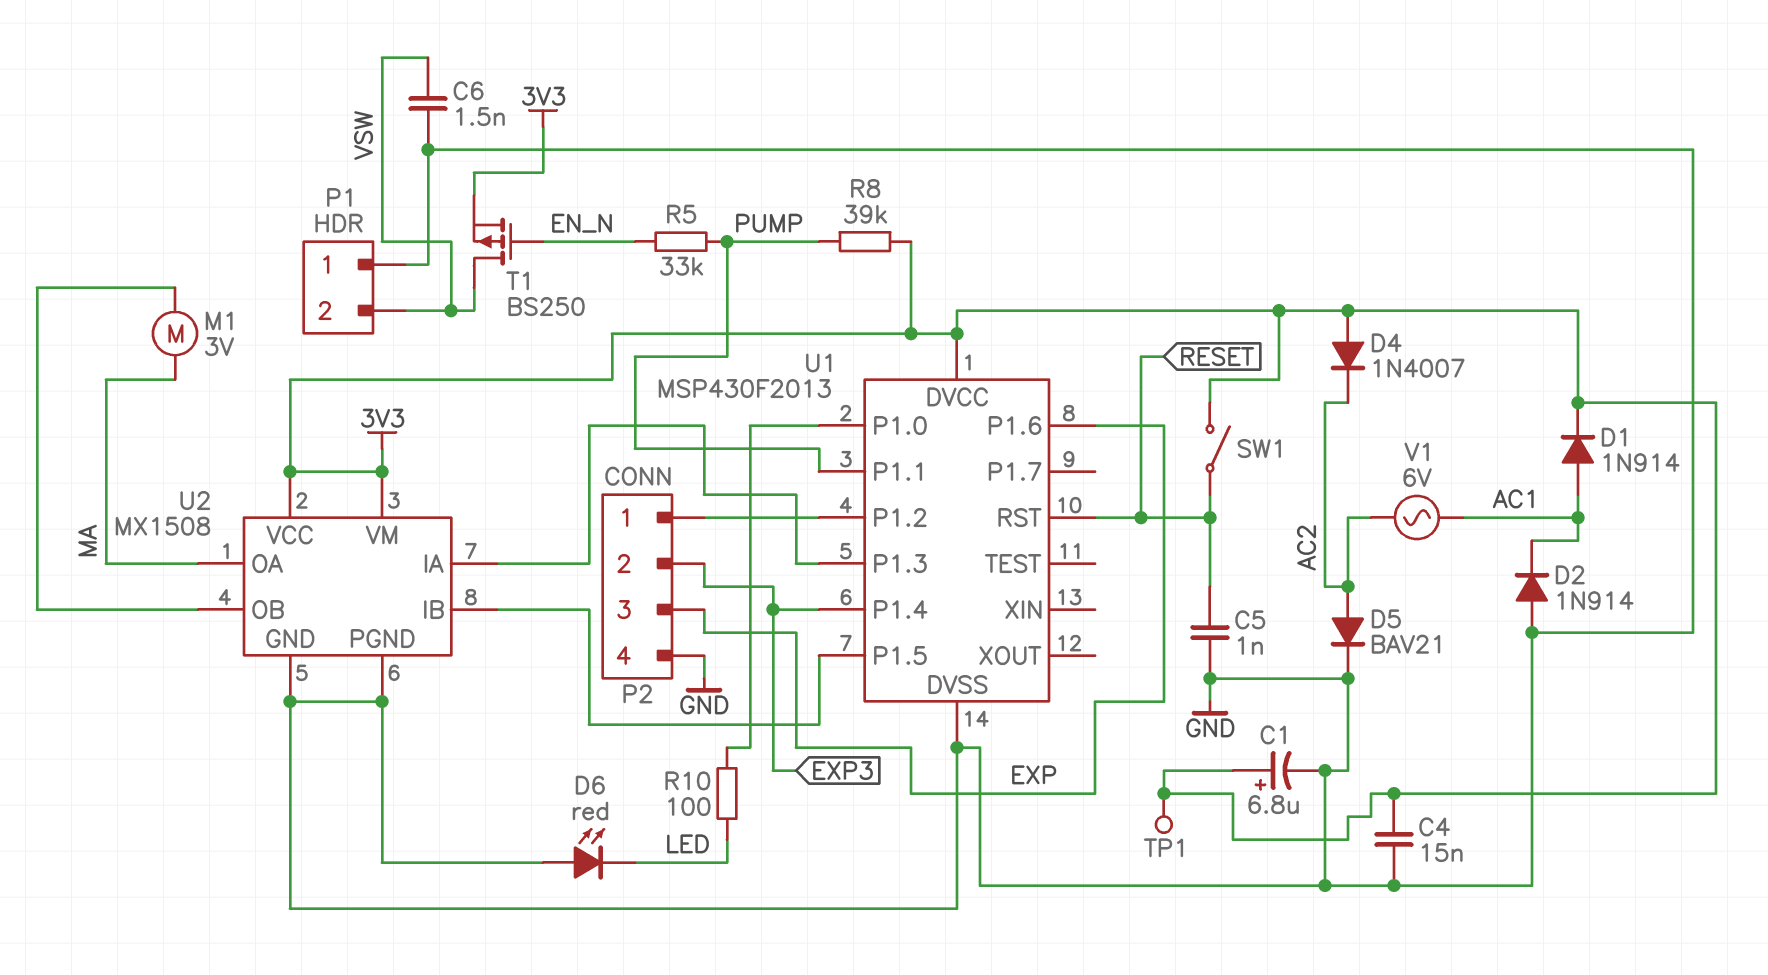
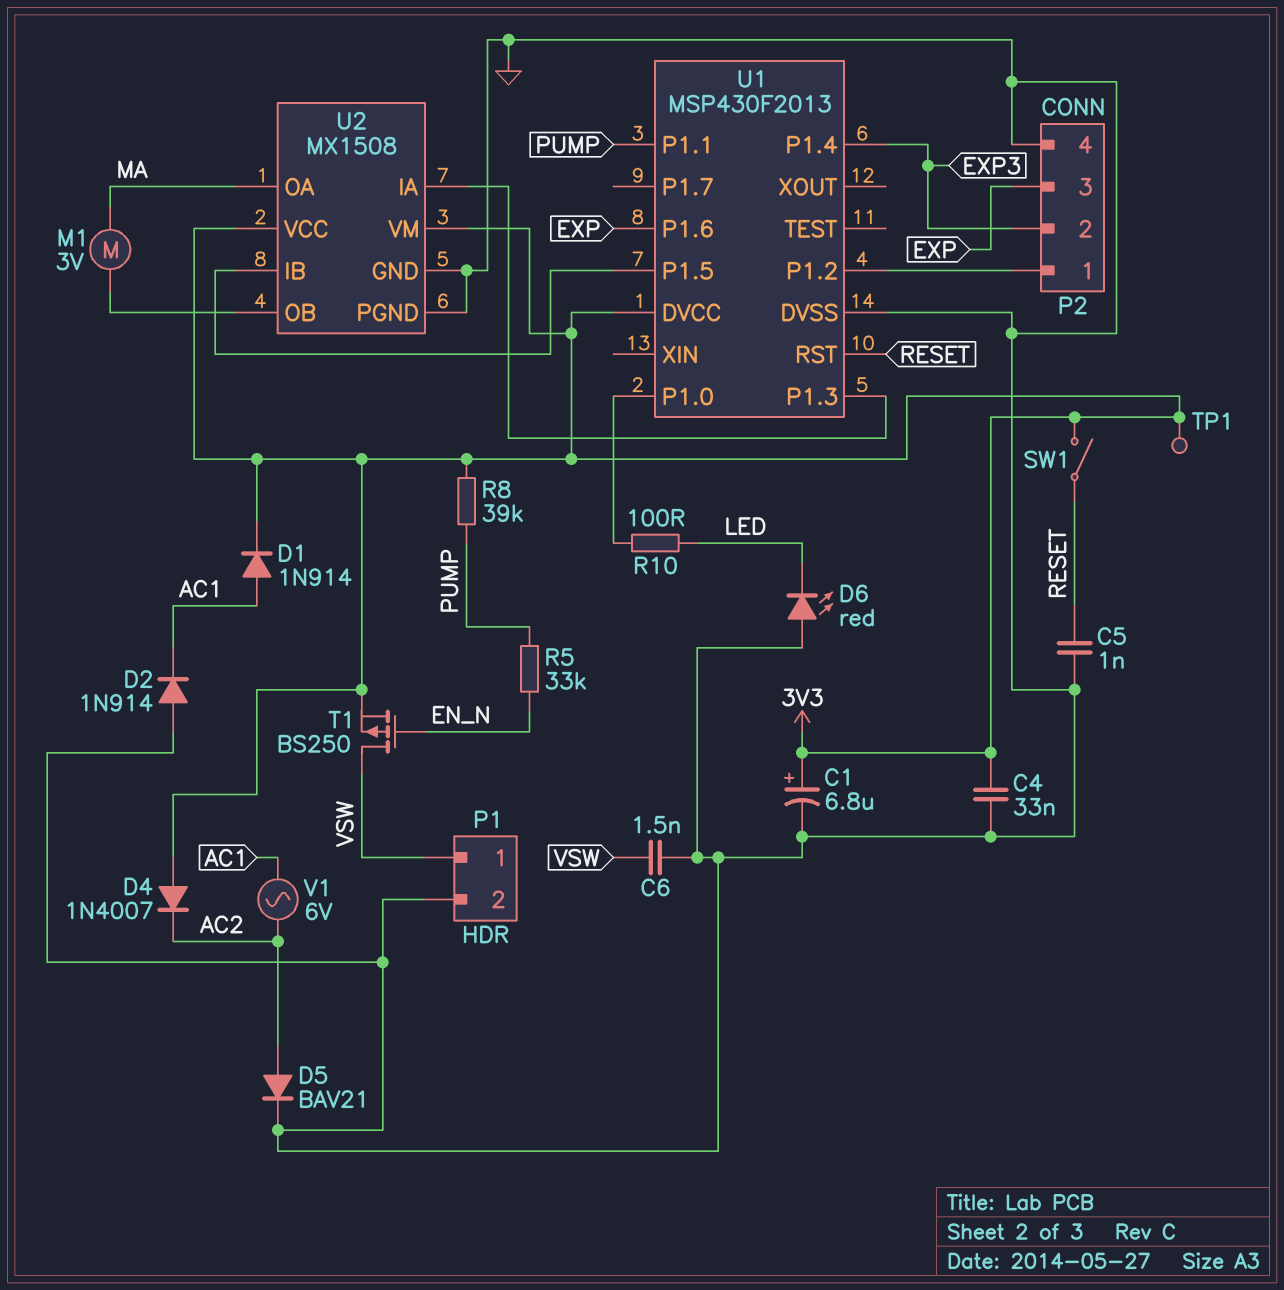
C4: 15nF (3V3, GND) -> 33nF (3V3, GND)
P1 pin 1: GND -> VSW
P1 pin 2: VSW -> GND

